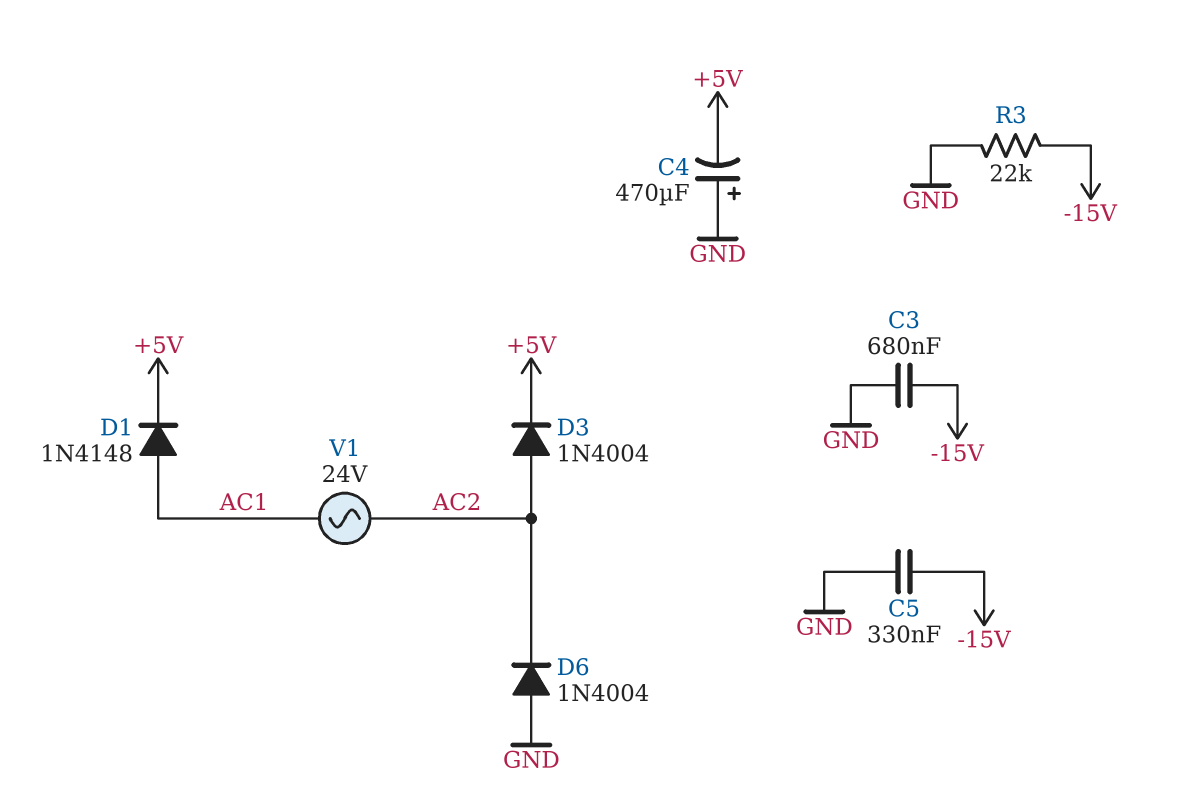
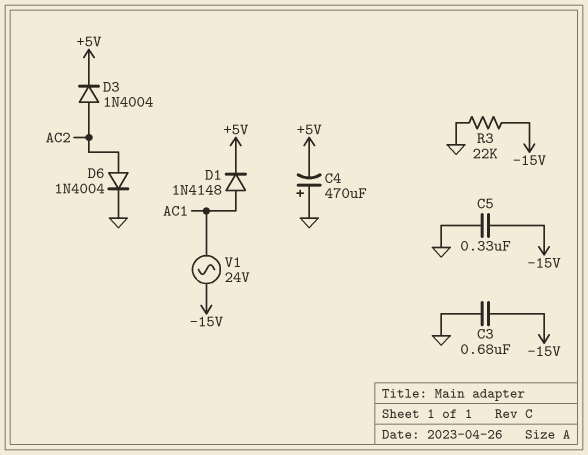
D6: diode 1N4004 (A GND, K AC2) -> diode 1N4004 (A AC2, K GND)
V1: AC 24V (AC1, AC2) -> AC 24V (-15V, AC1)

